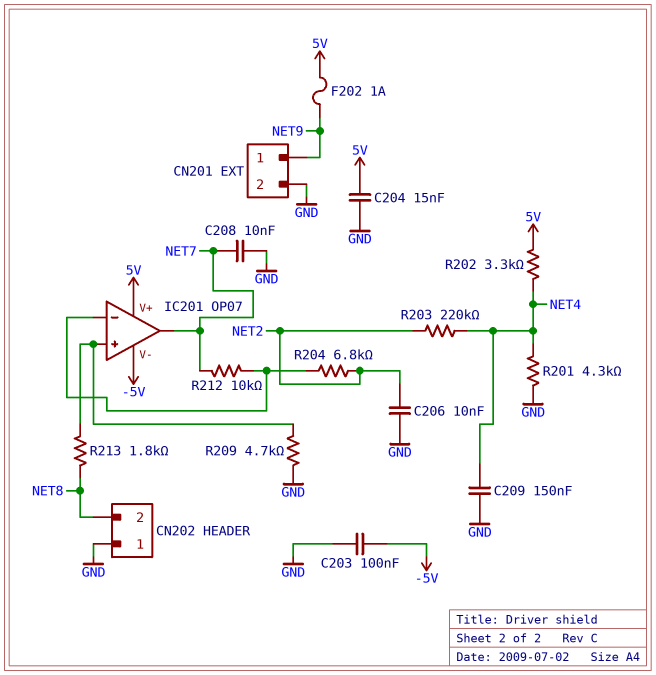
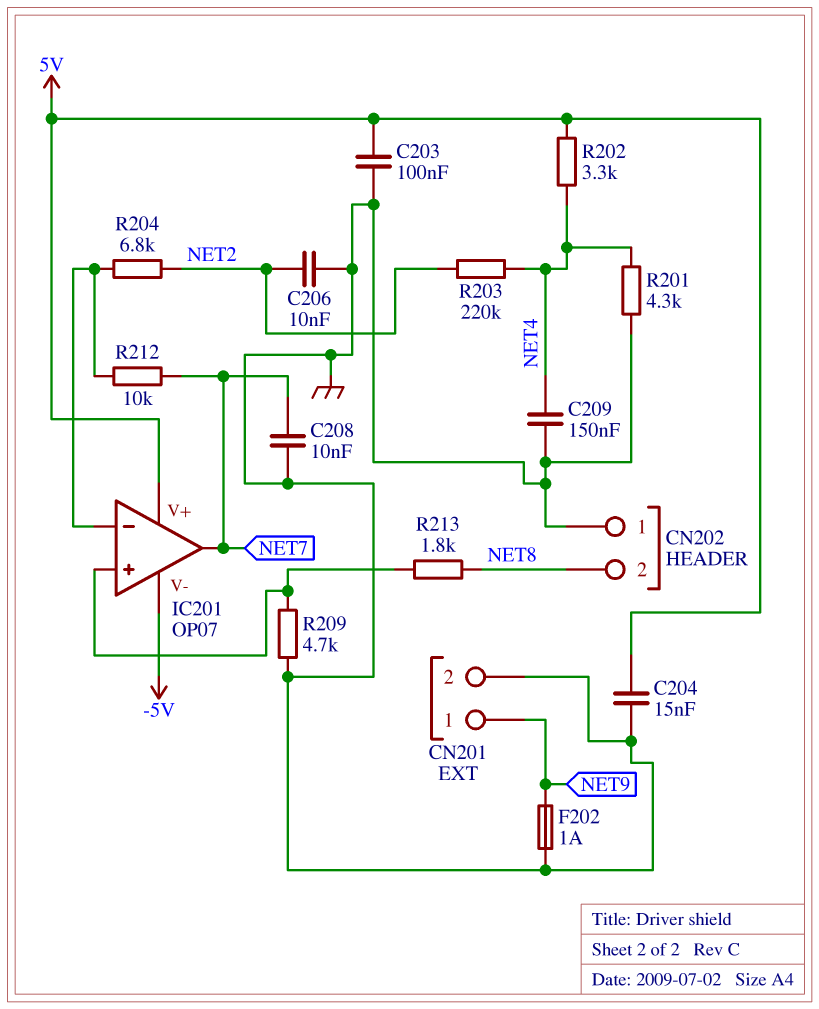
C203: 100nF (-5V, GND) -> 100nF (5V, GND)
F202: 1A (5V, NET9) -> 1A (GND, NET9)

